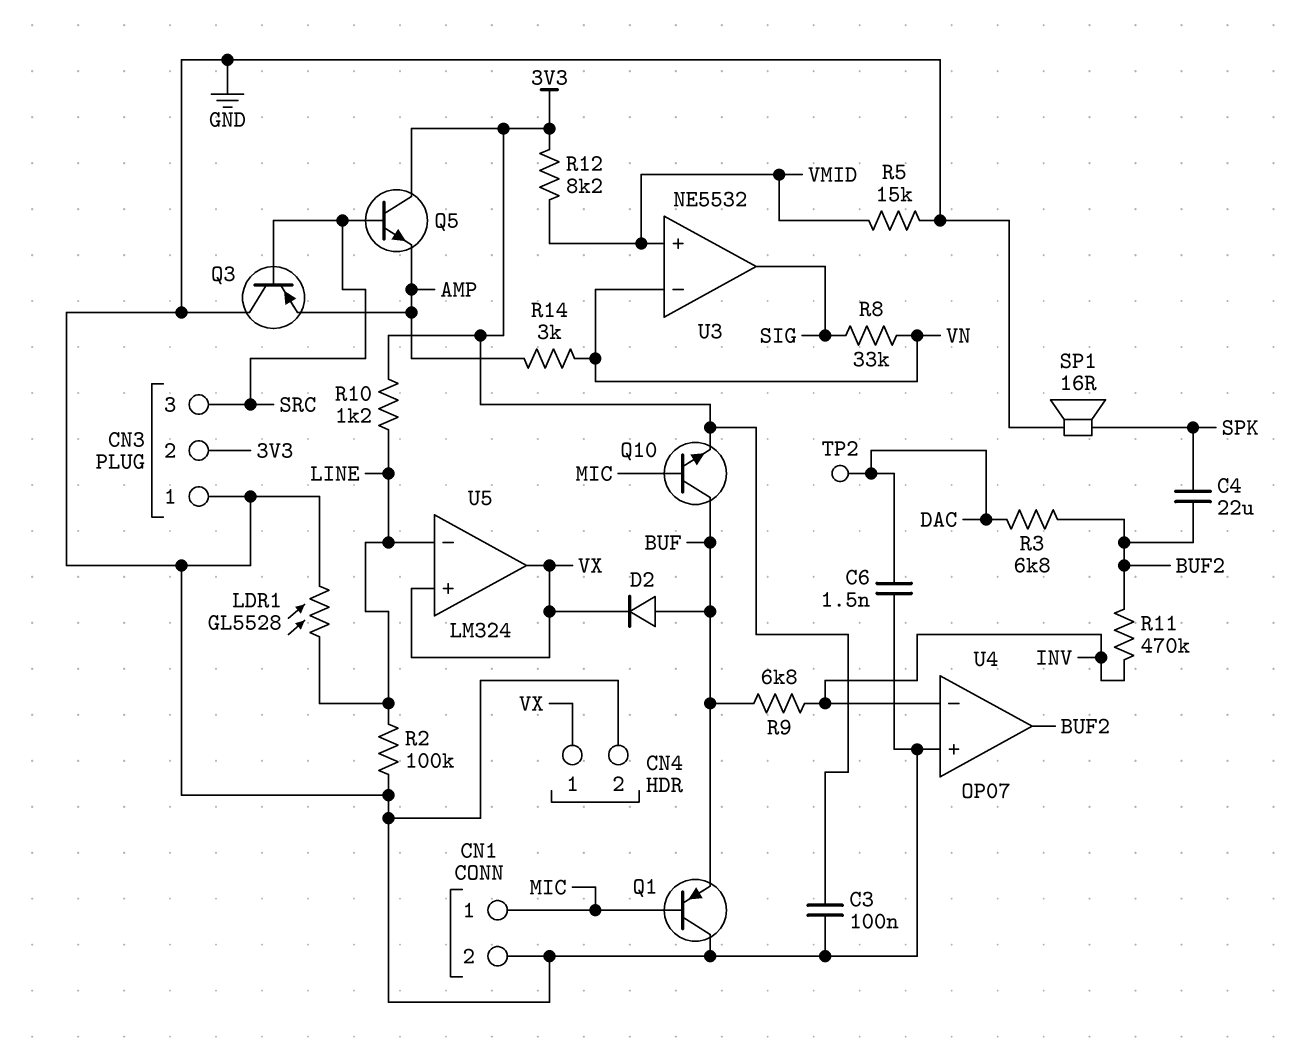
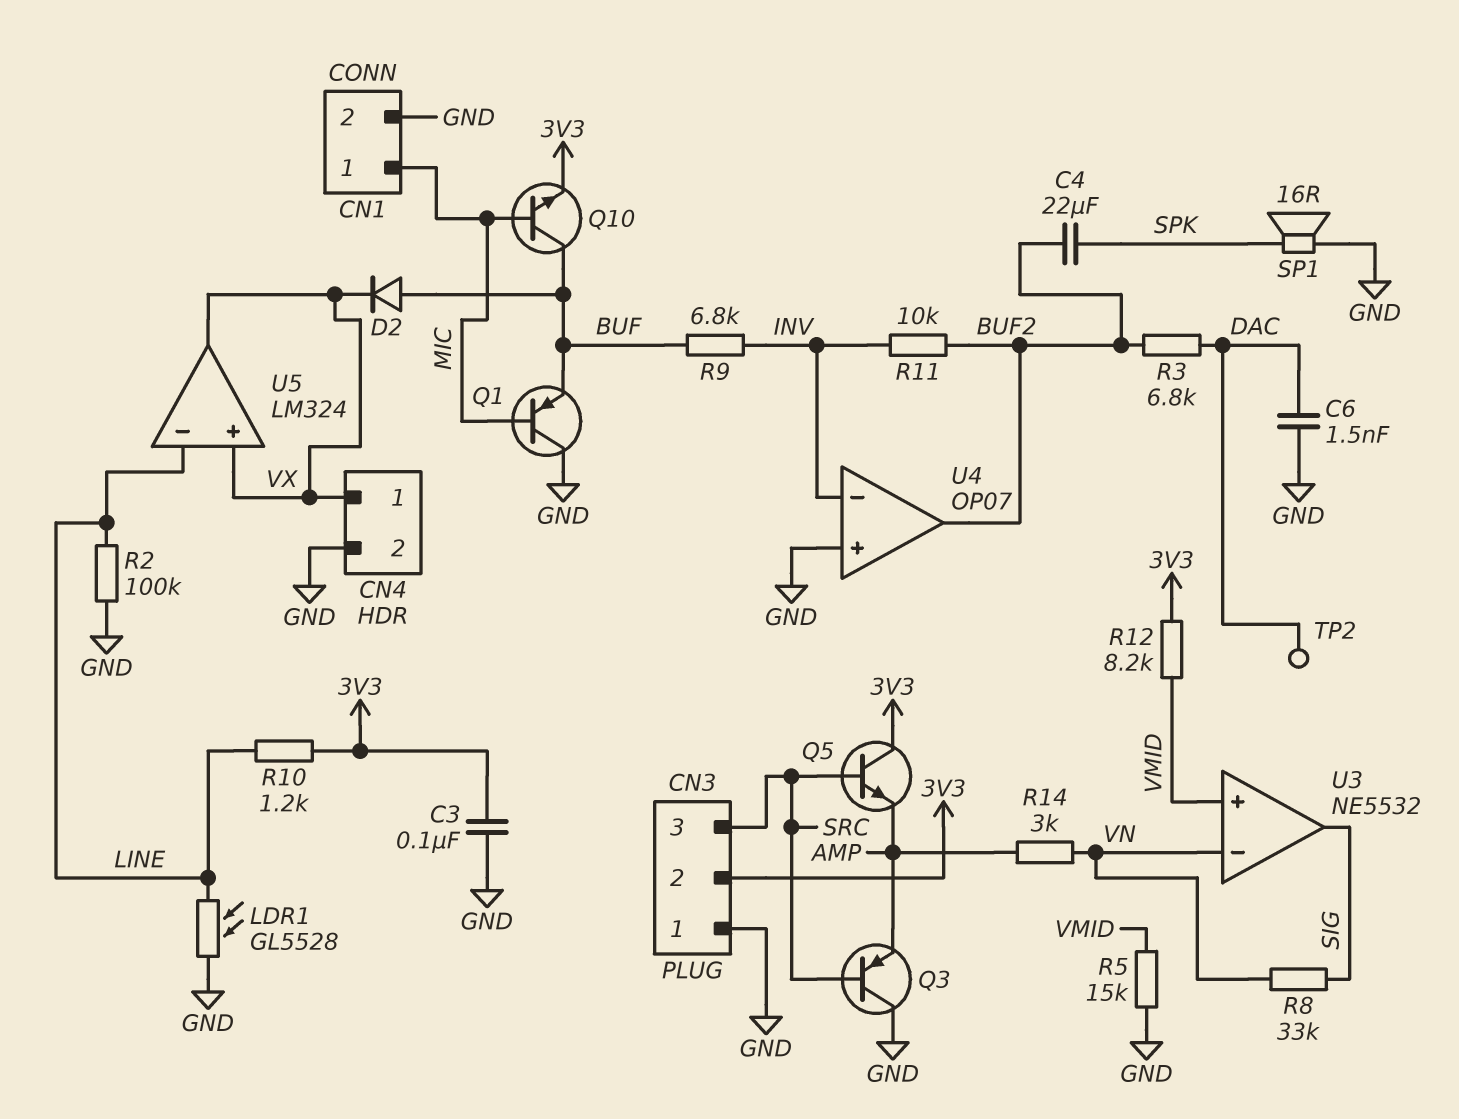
R11: 470k (BUF2, INV) -> 10k (BUF2, INV)

